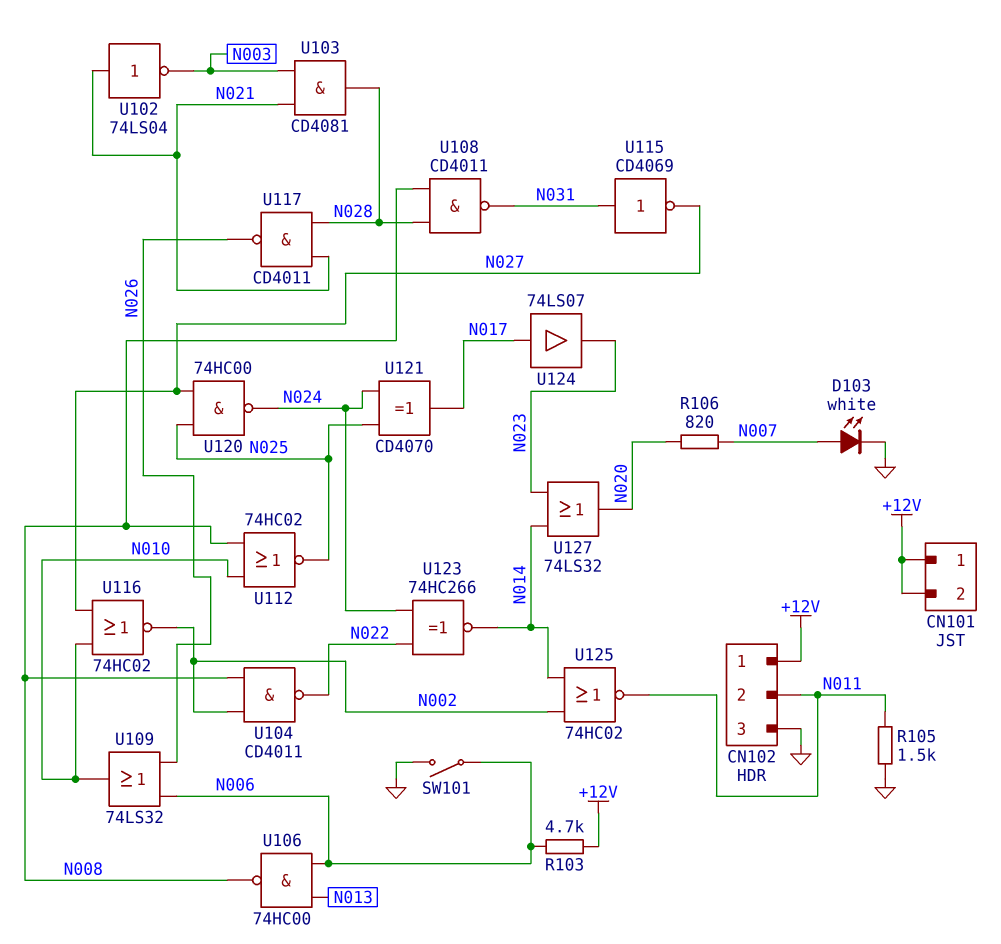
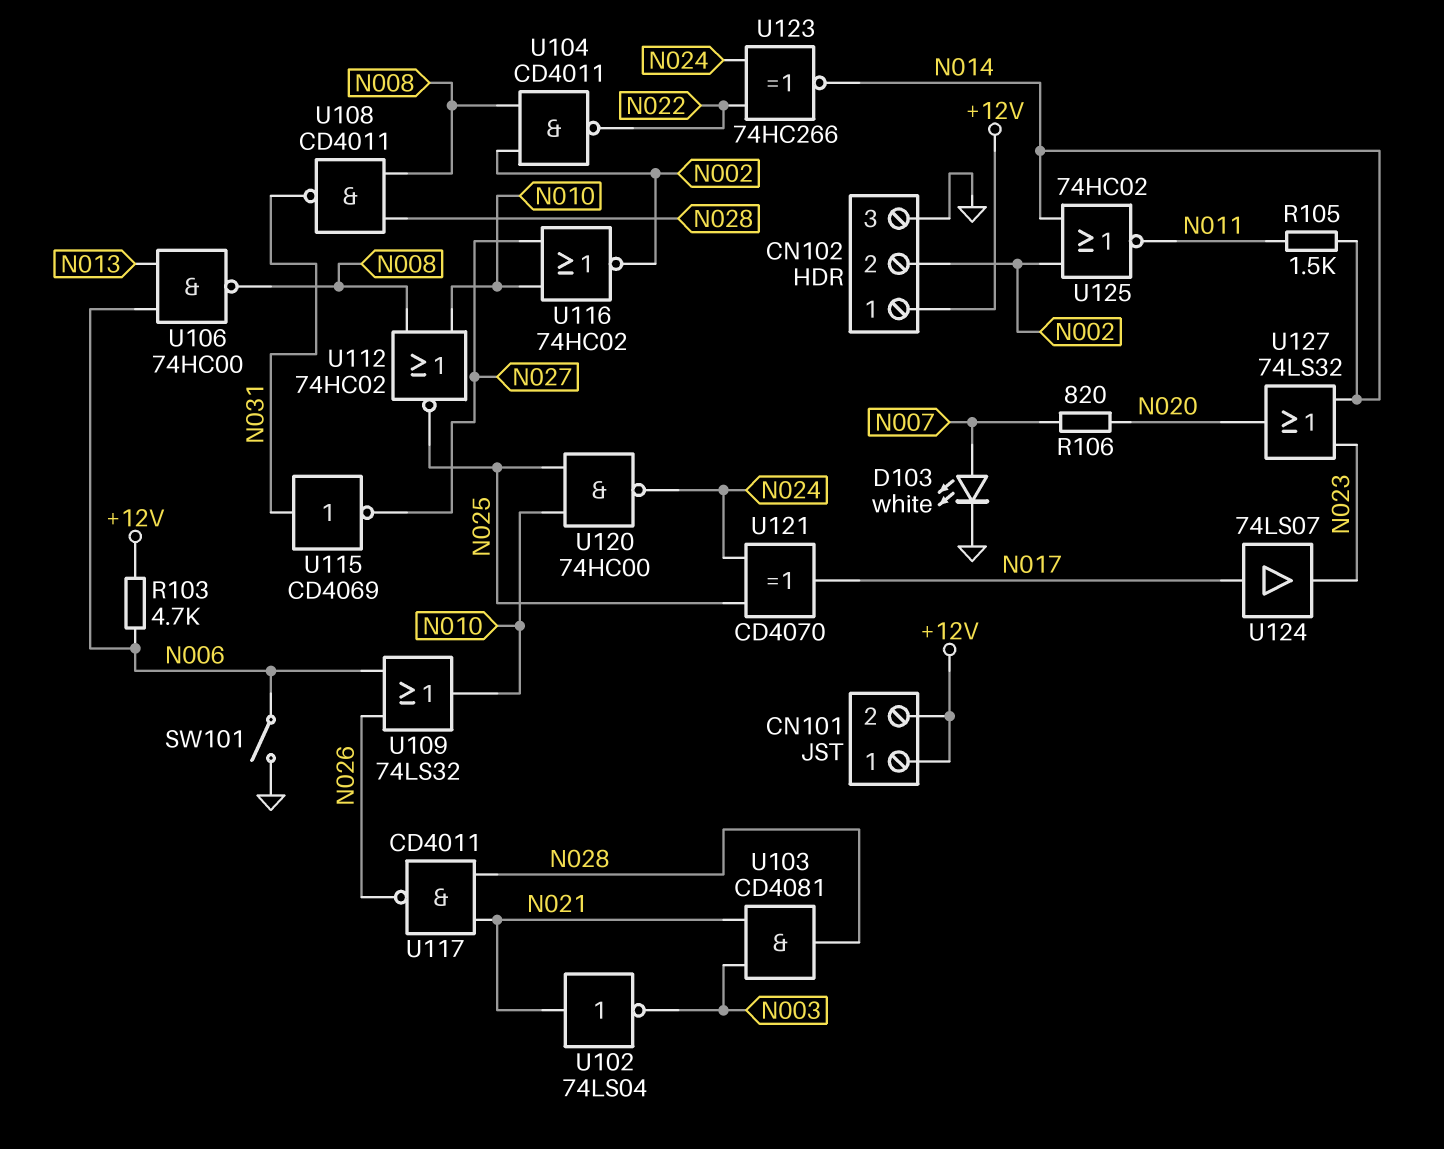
CN102 pin 2: N011 -> N002
R105: 1.5k (GND, N011) -> 1.5k (N011, N014)
U120: NAND 74HC00 (in N025, in N027, out N024) -> NAND 74HC00 (in N010, in N025, out N024)

